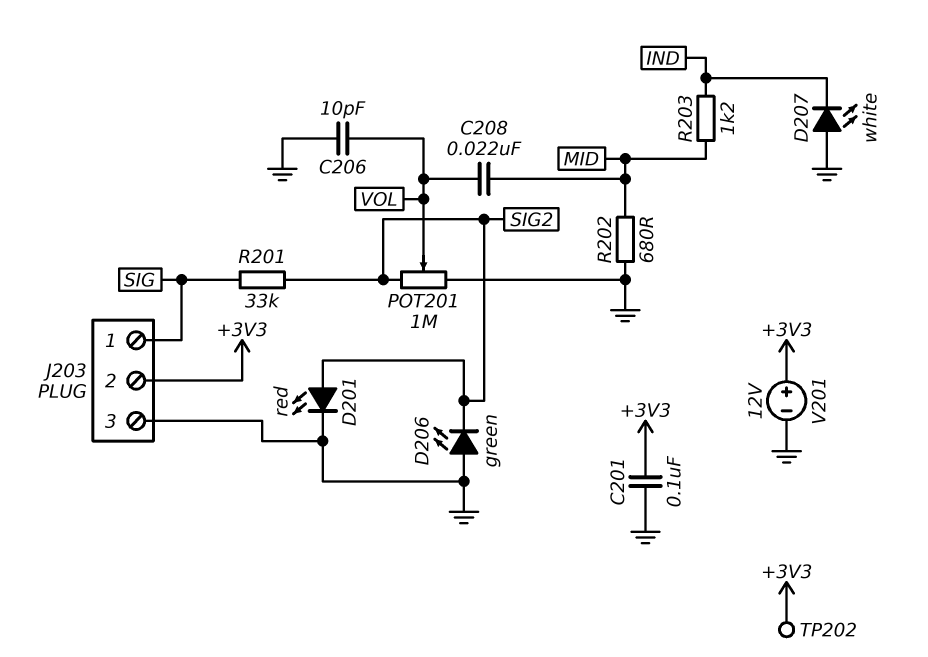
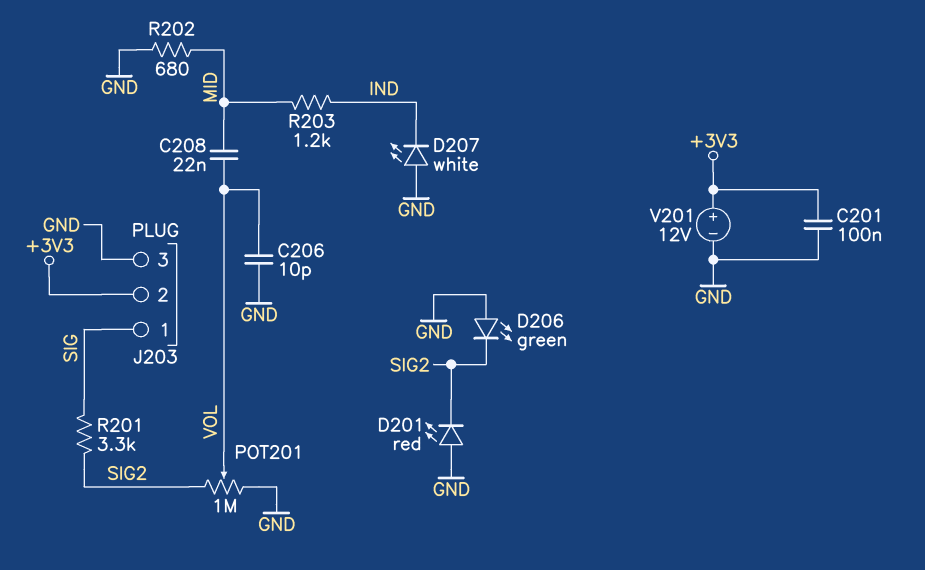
D201: LED red (A SIG2, K GND) -> LED red (A GND, K SIG2)
R201: 33k (SIG, SIG2) -> 3.3k (SIG, SIG2)
TP202: test point (+3V3) -> none

